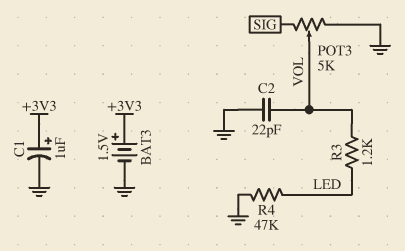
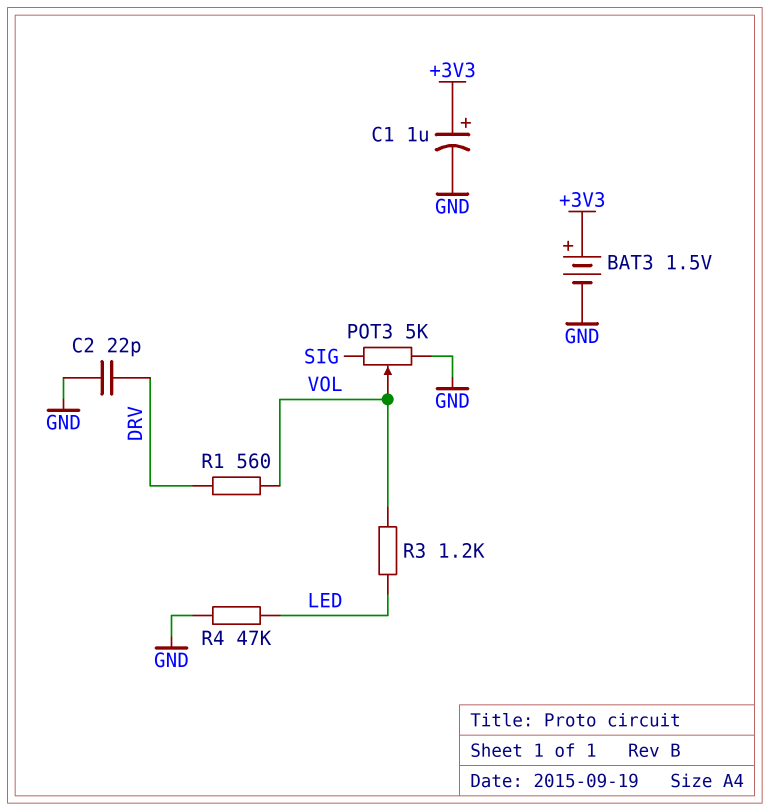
C2: 22pF (GND, VOL) -> 22pF (DRV, GND)
R1: none -> 560 (DRV, VOL)

